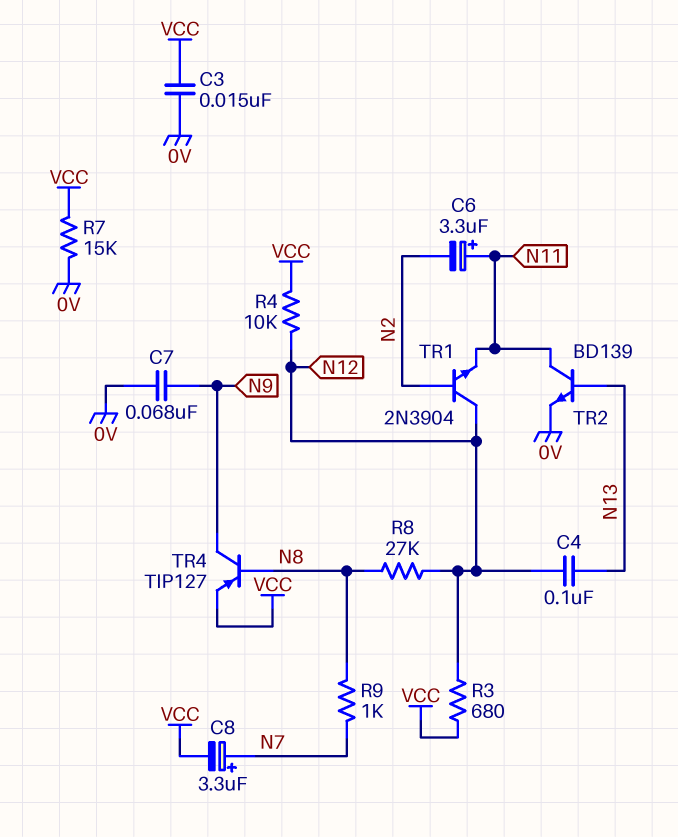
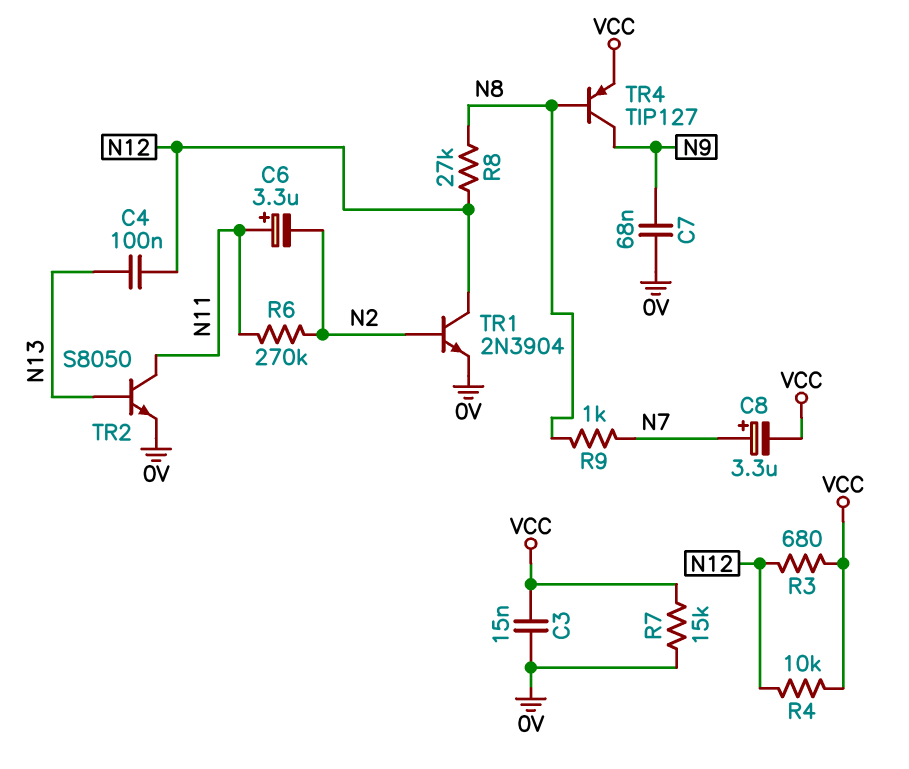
R6: none -> 270k (N2, N11)
TR1: NPN 2N3904 (B N2, C N12, E N11) -> NPN 2N3904 (B N2, C N12, E 0V)
TR2: NPN BD139 (B N13, C N11, E 0V) -> NPN S8050 (B N13, C N11, E 0V)

